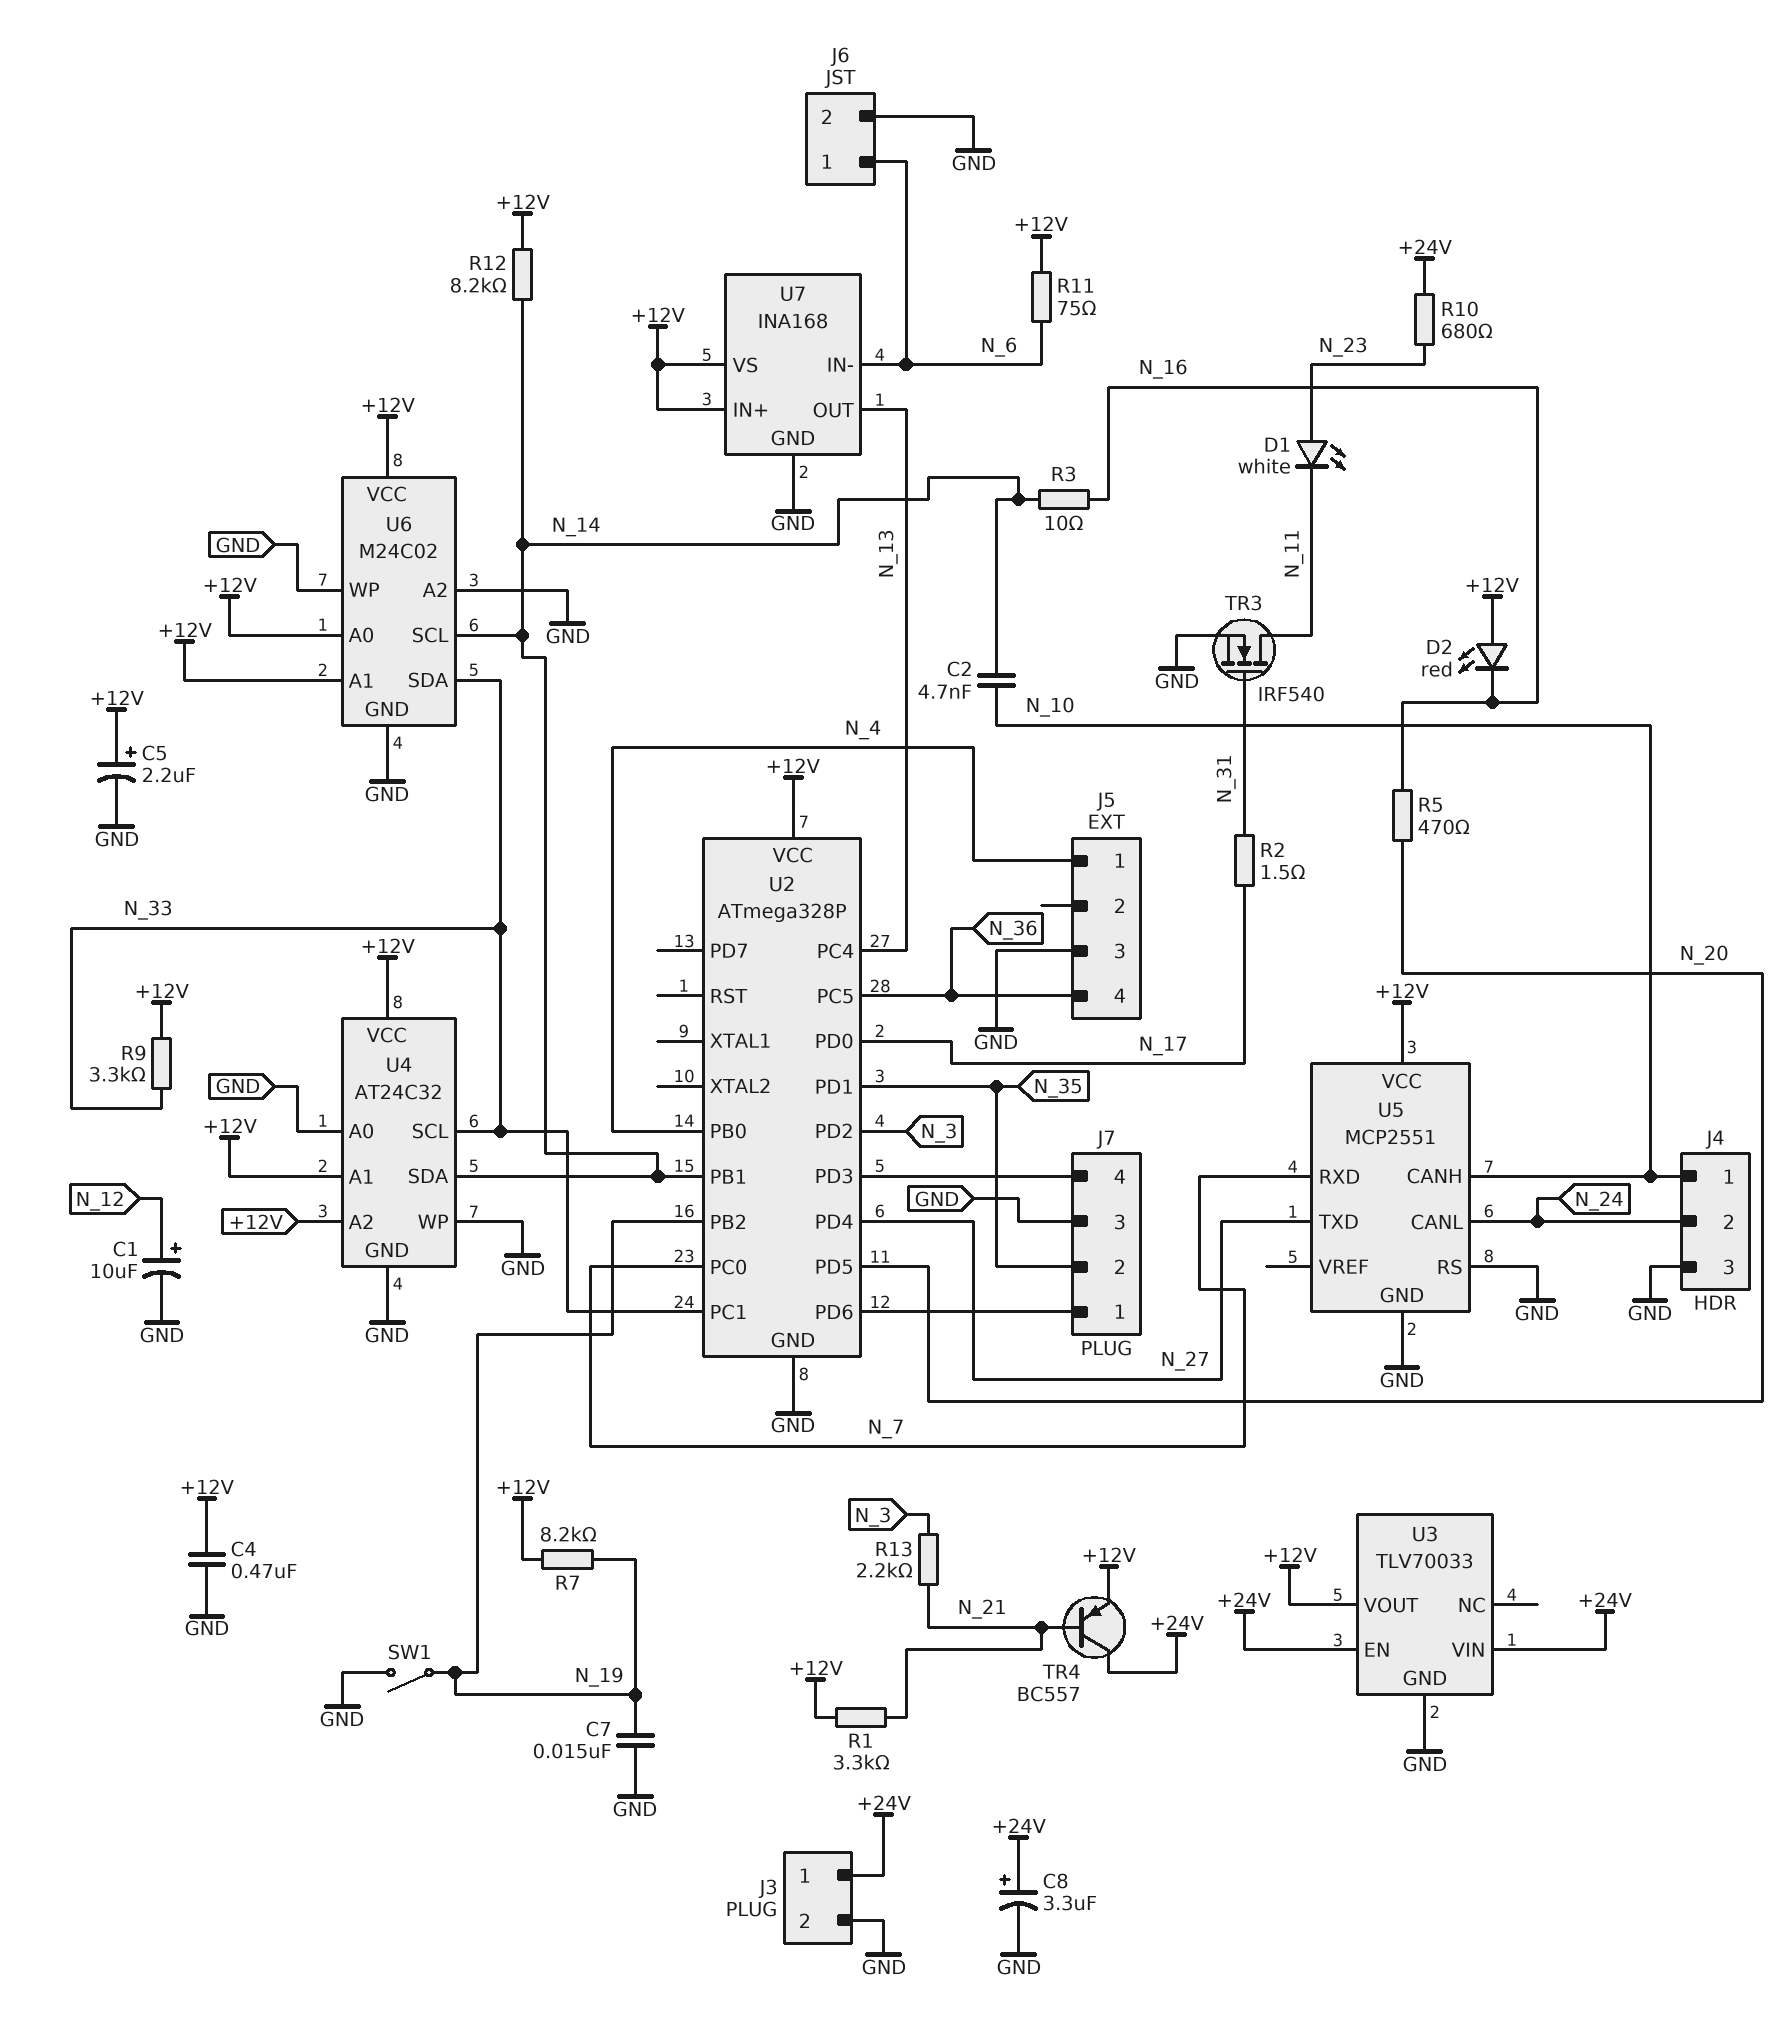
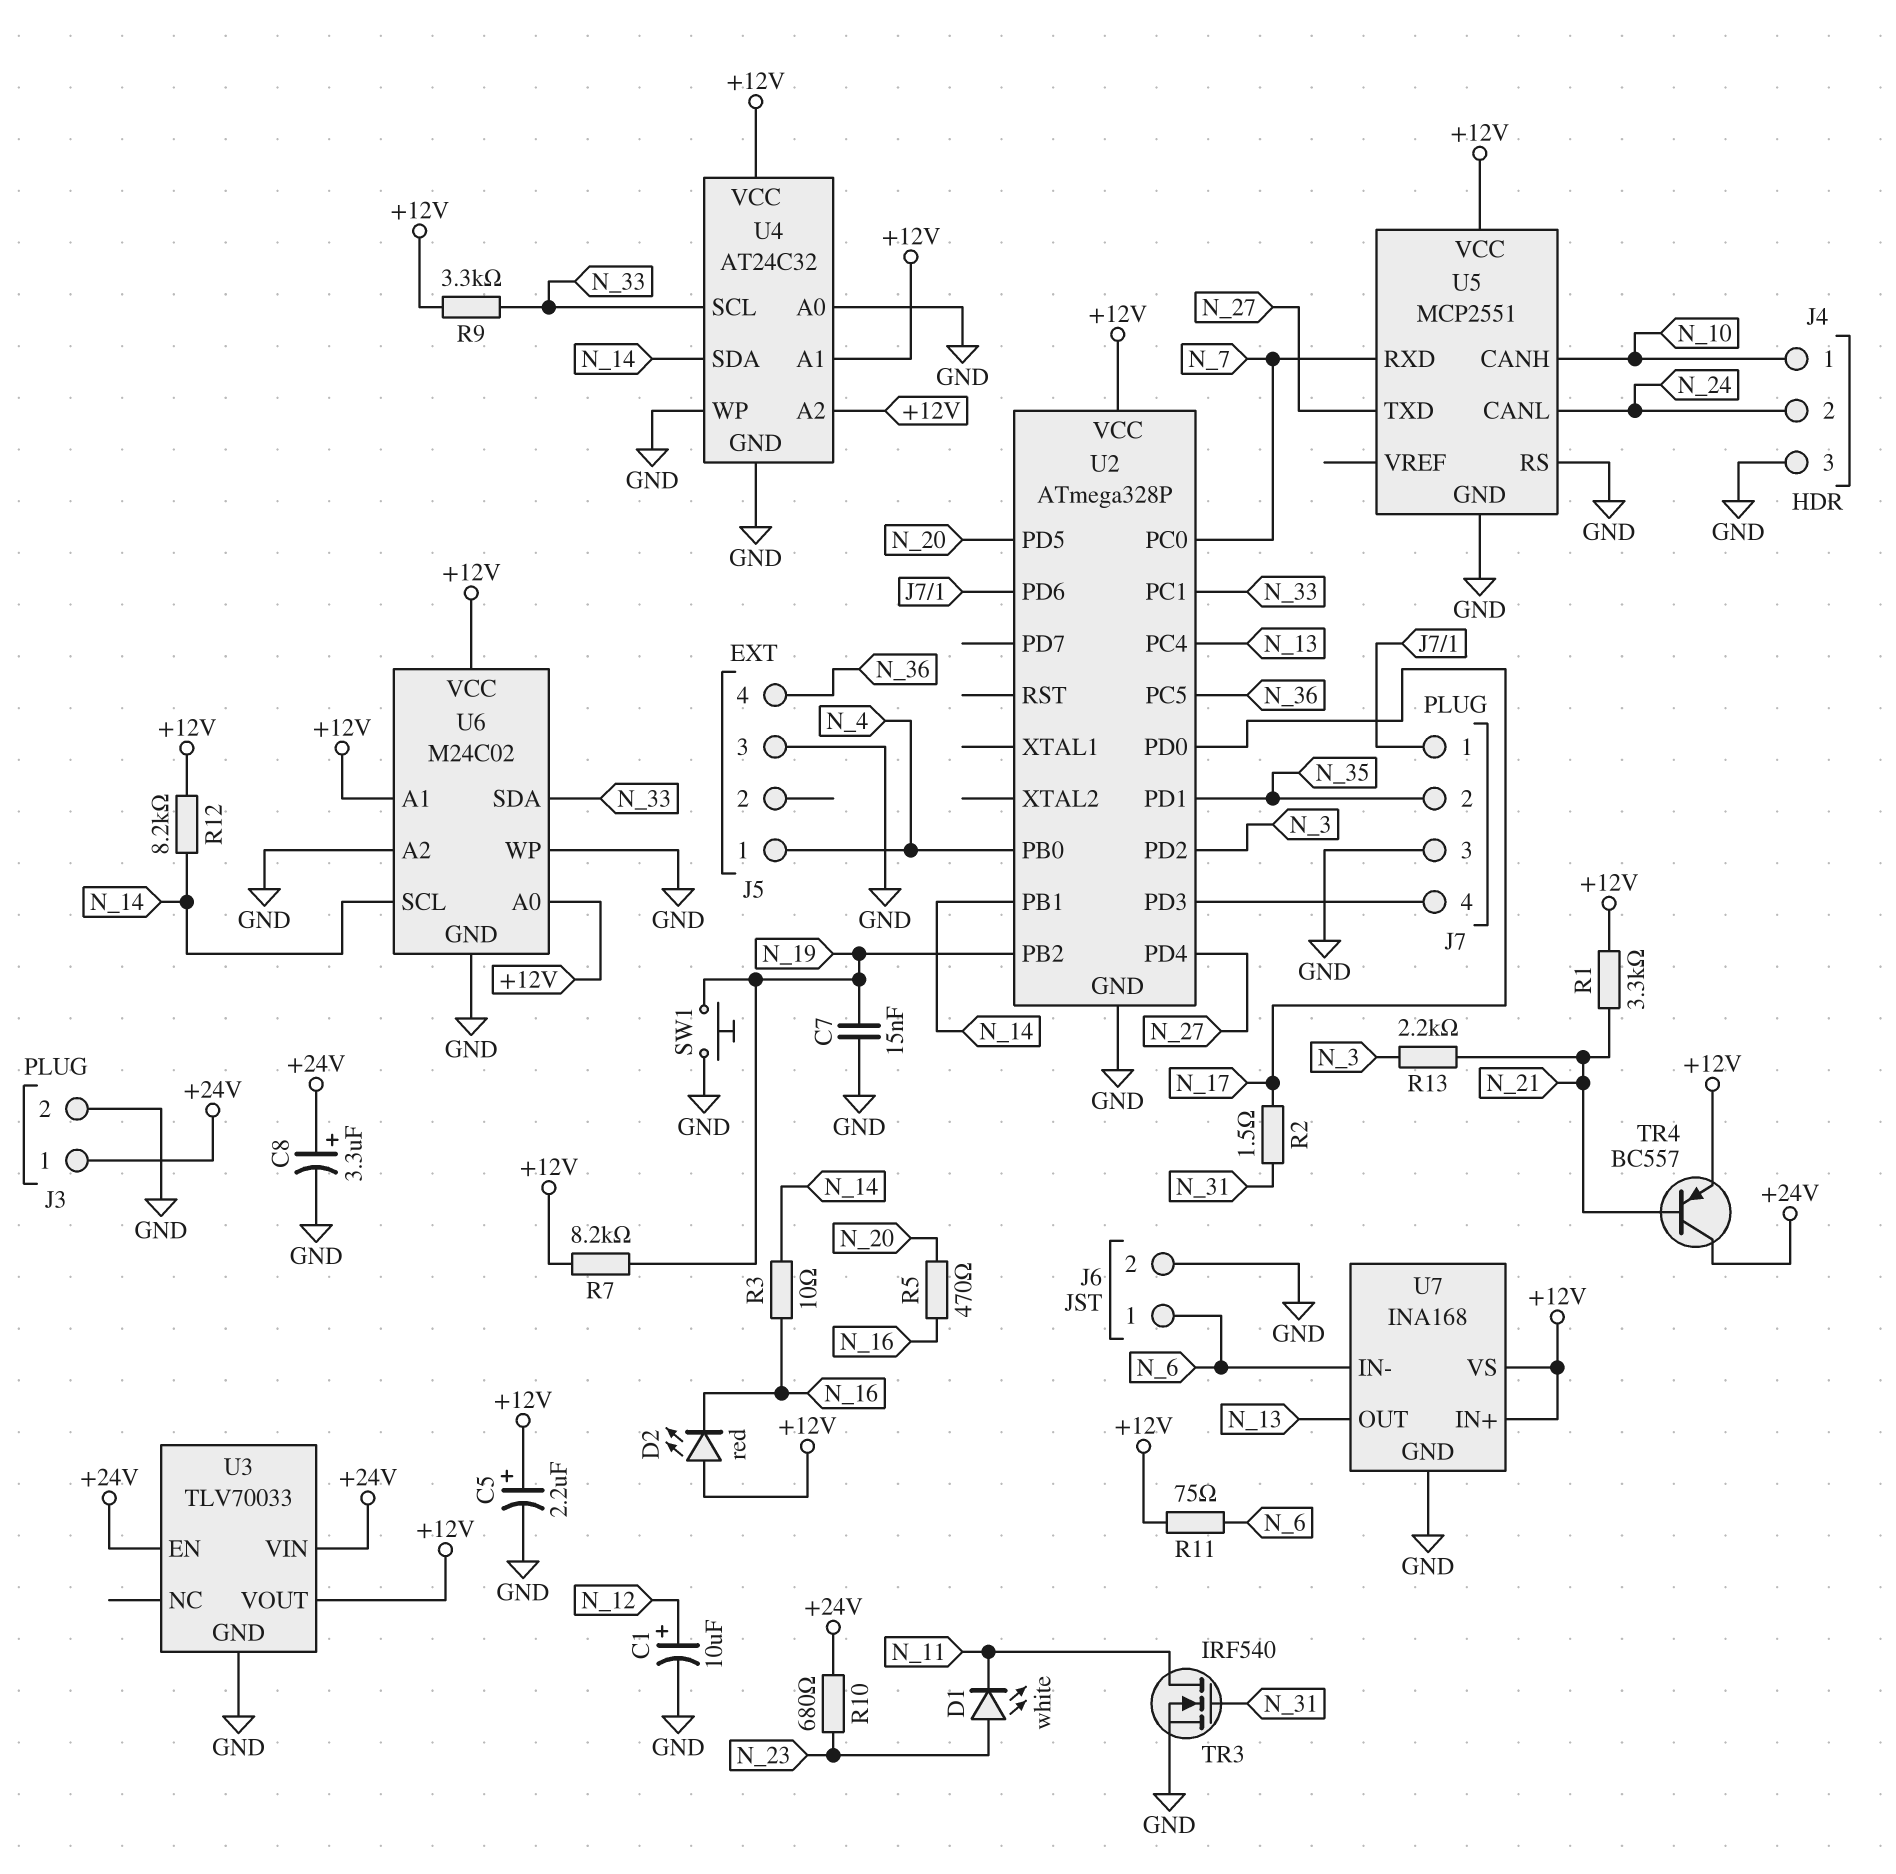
C2: 4.7nF (N_10, N_14) -> none
C4: 470nF (+12V, GND) -> none
SW1: switch (GND, N_19) -> button (GND, N_19)

